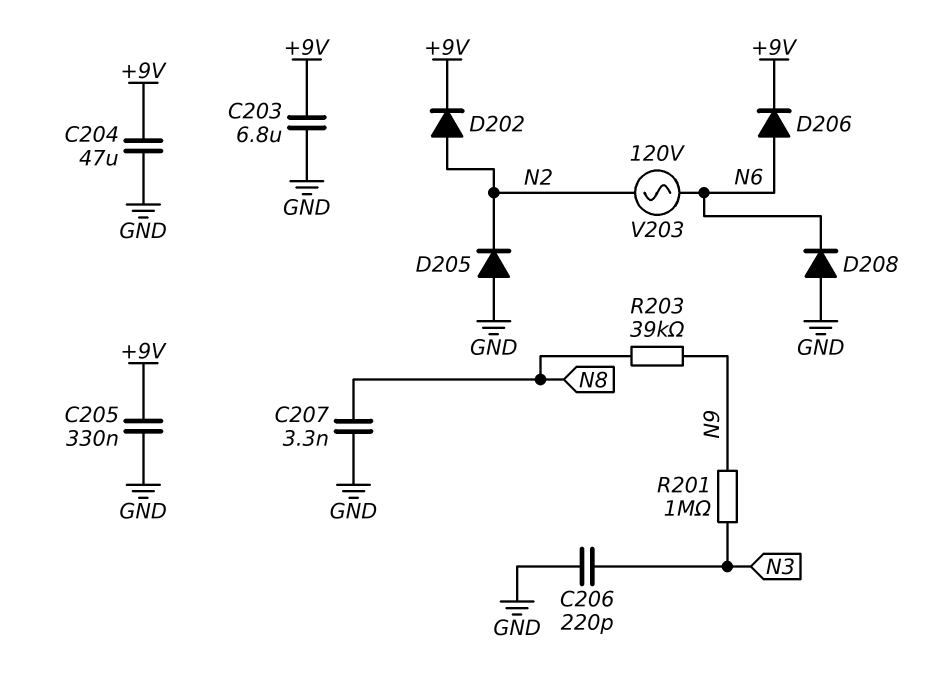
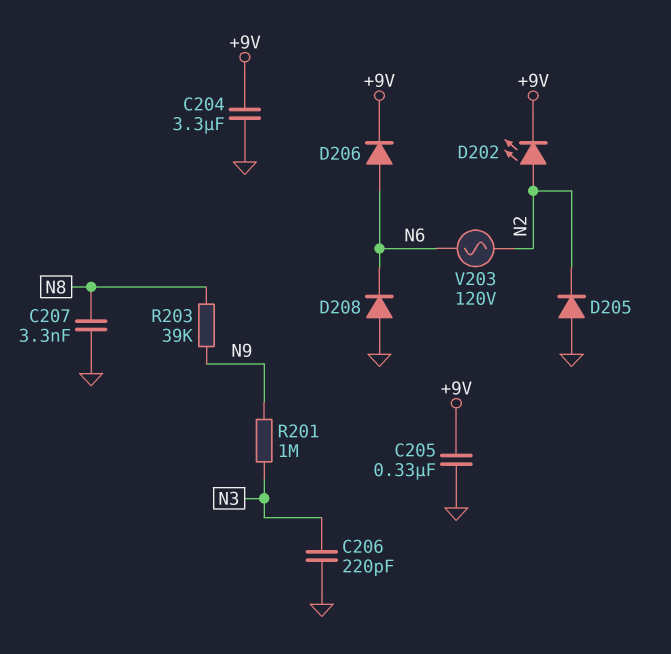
C203: 6.8uF (+9V, GND) -> none
C204: 47uF (+9V, GND) -> 3.3uF (+9V, GND)
D202: diode (A N2, K +9V) -> LED (A N2, K +9V)

